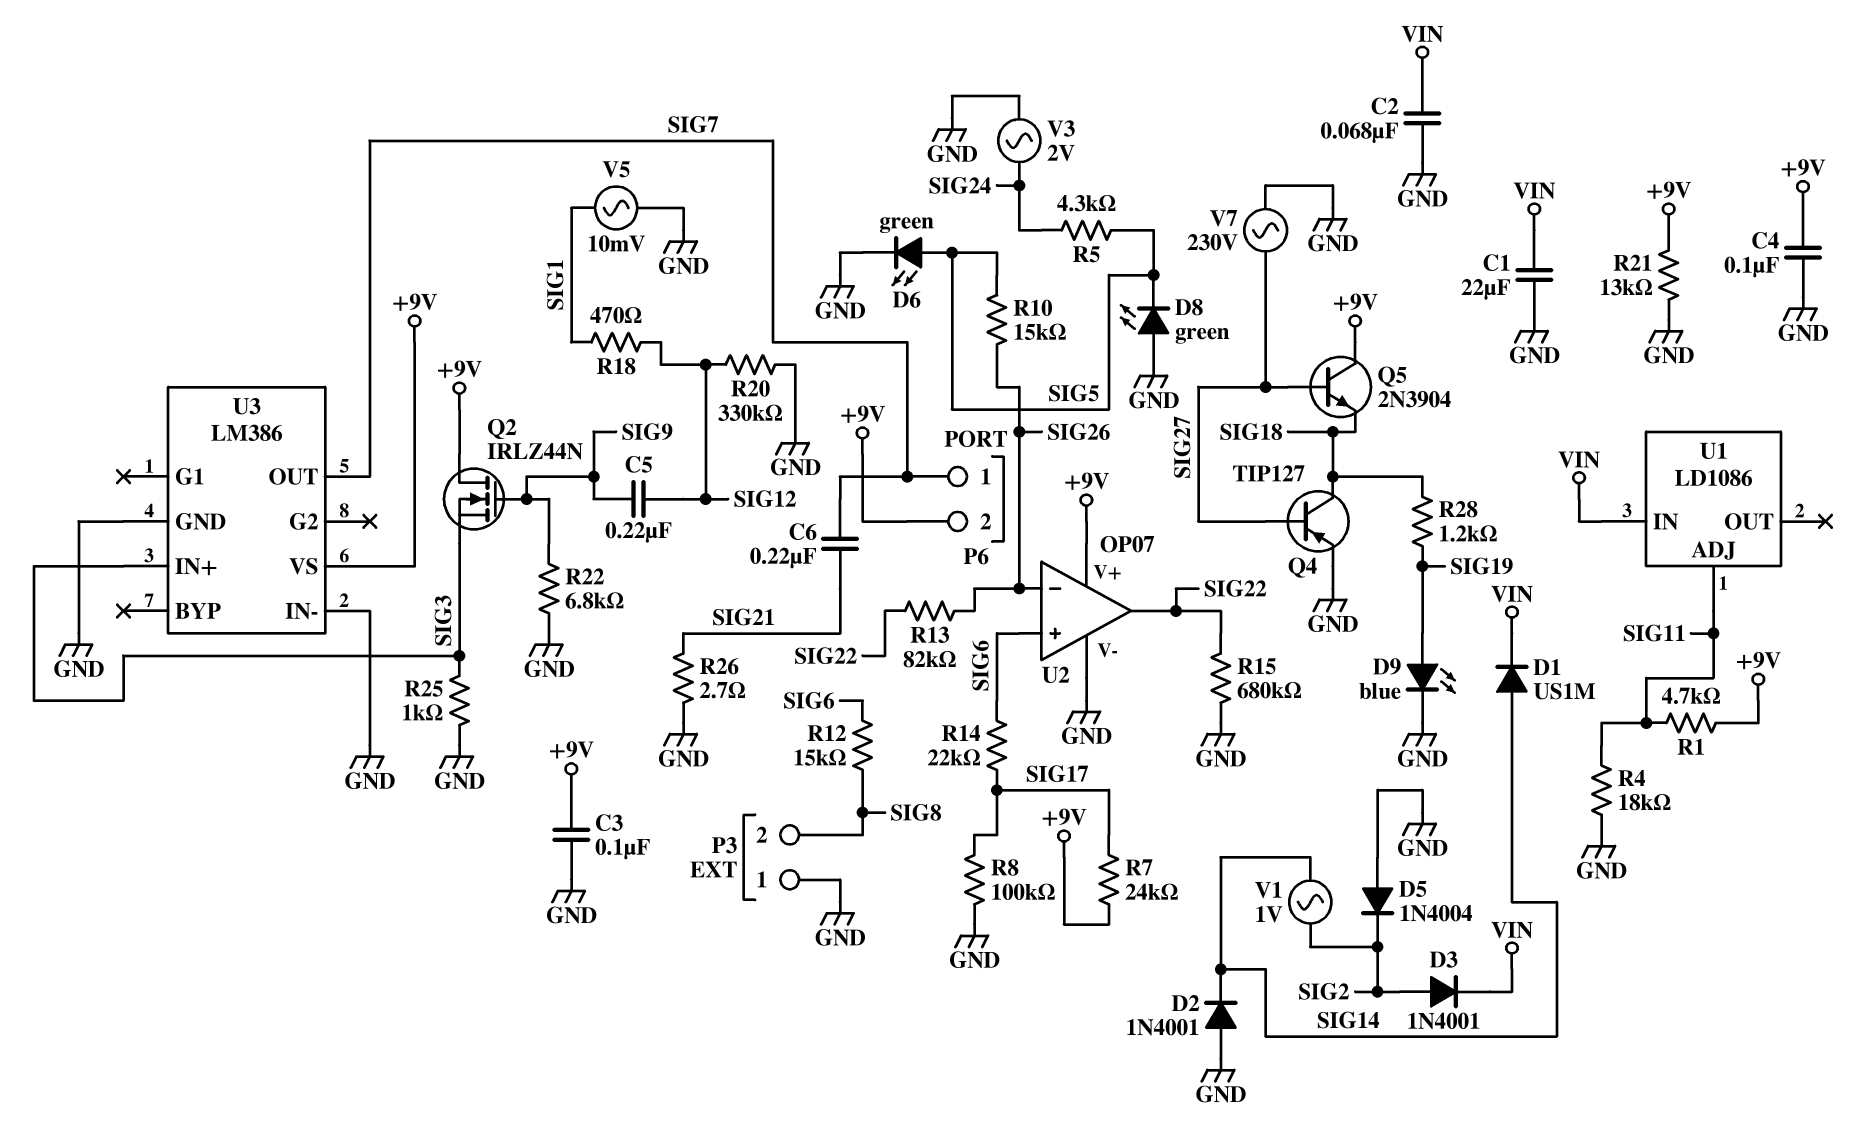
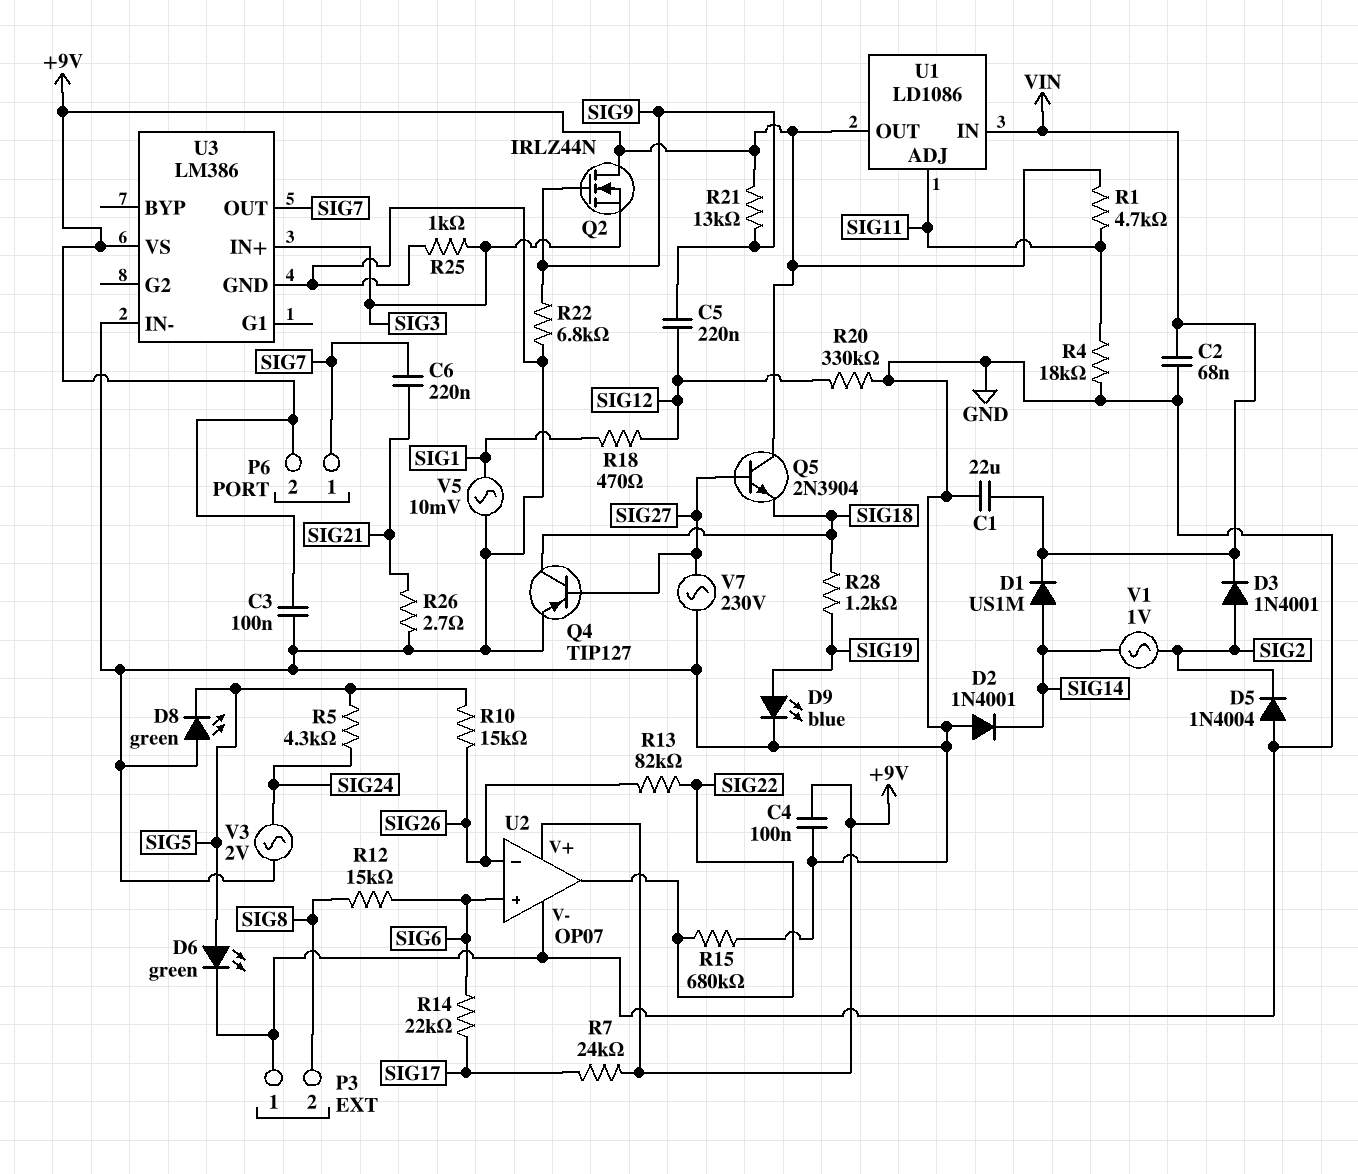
R8: 100k (GND, SIG17) -> none
R21: 13k (+9V, GND) -> 13k (+9V, SIG9)
U1 pin OUT: none -> +9V

